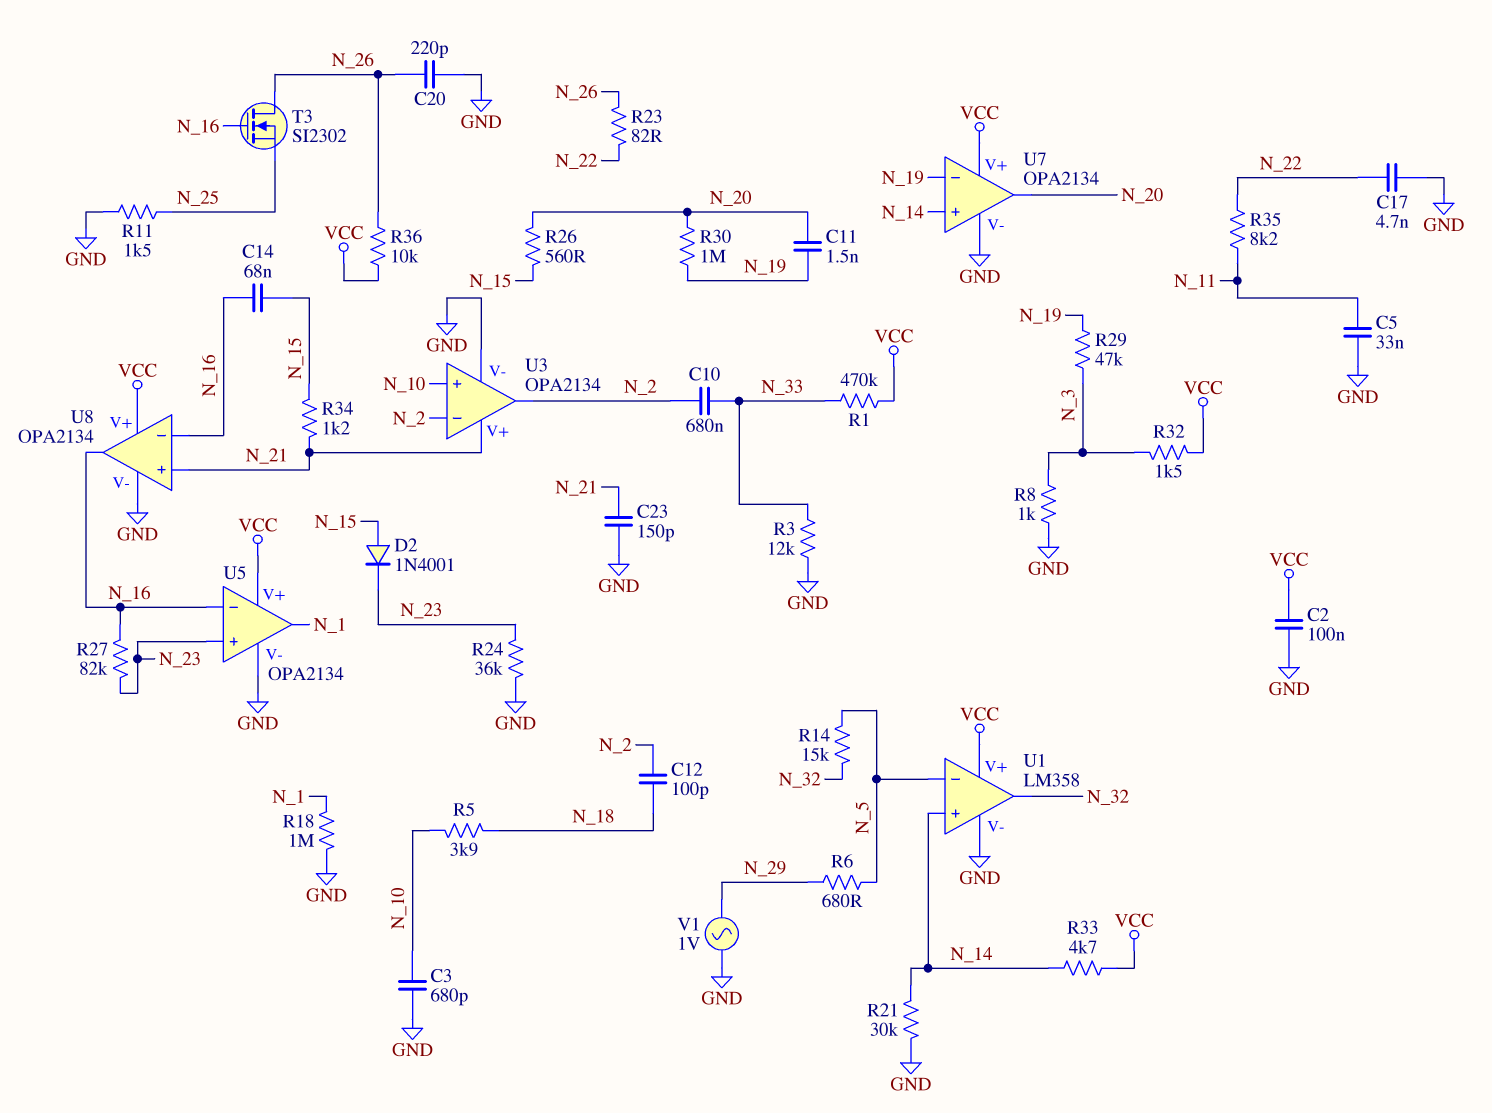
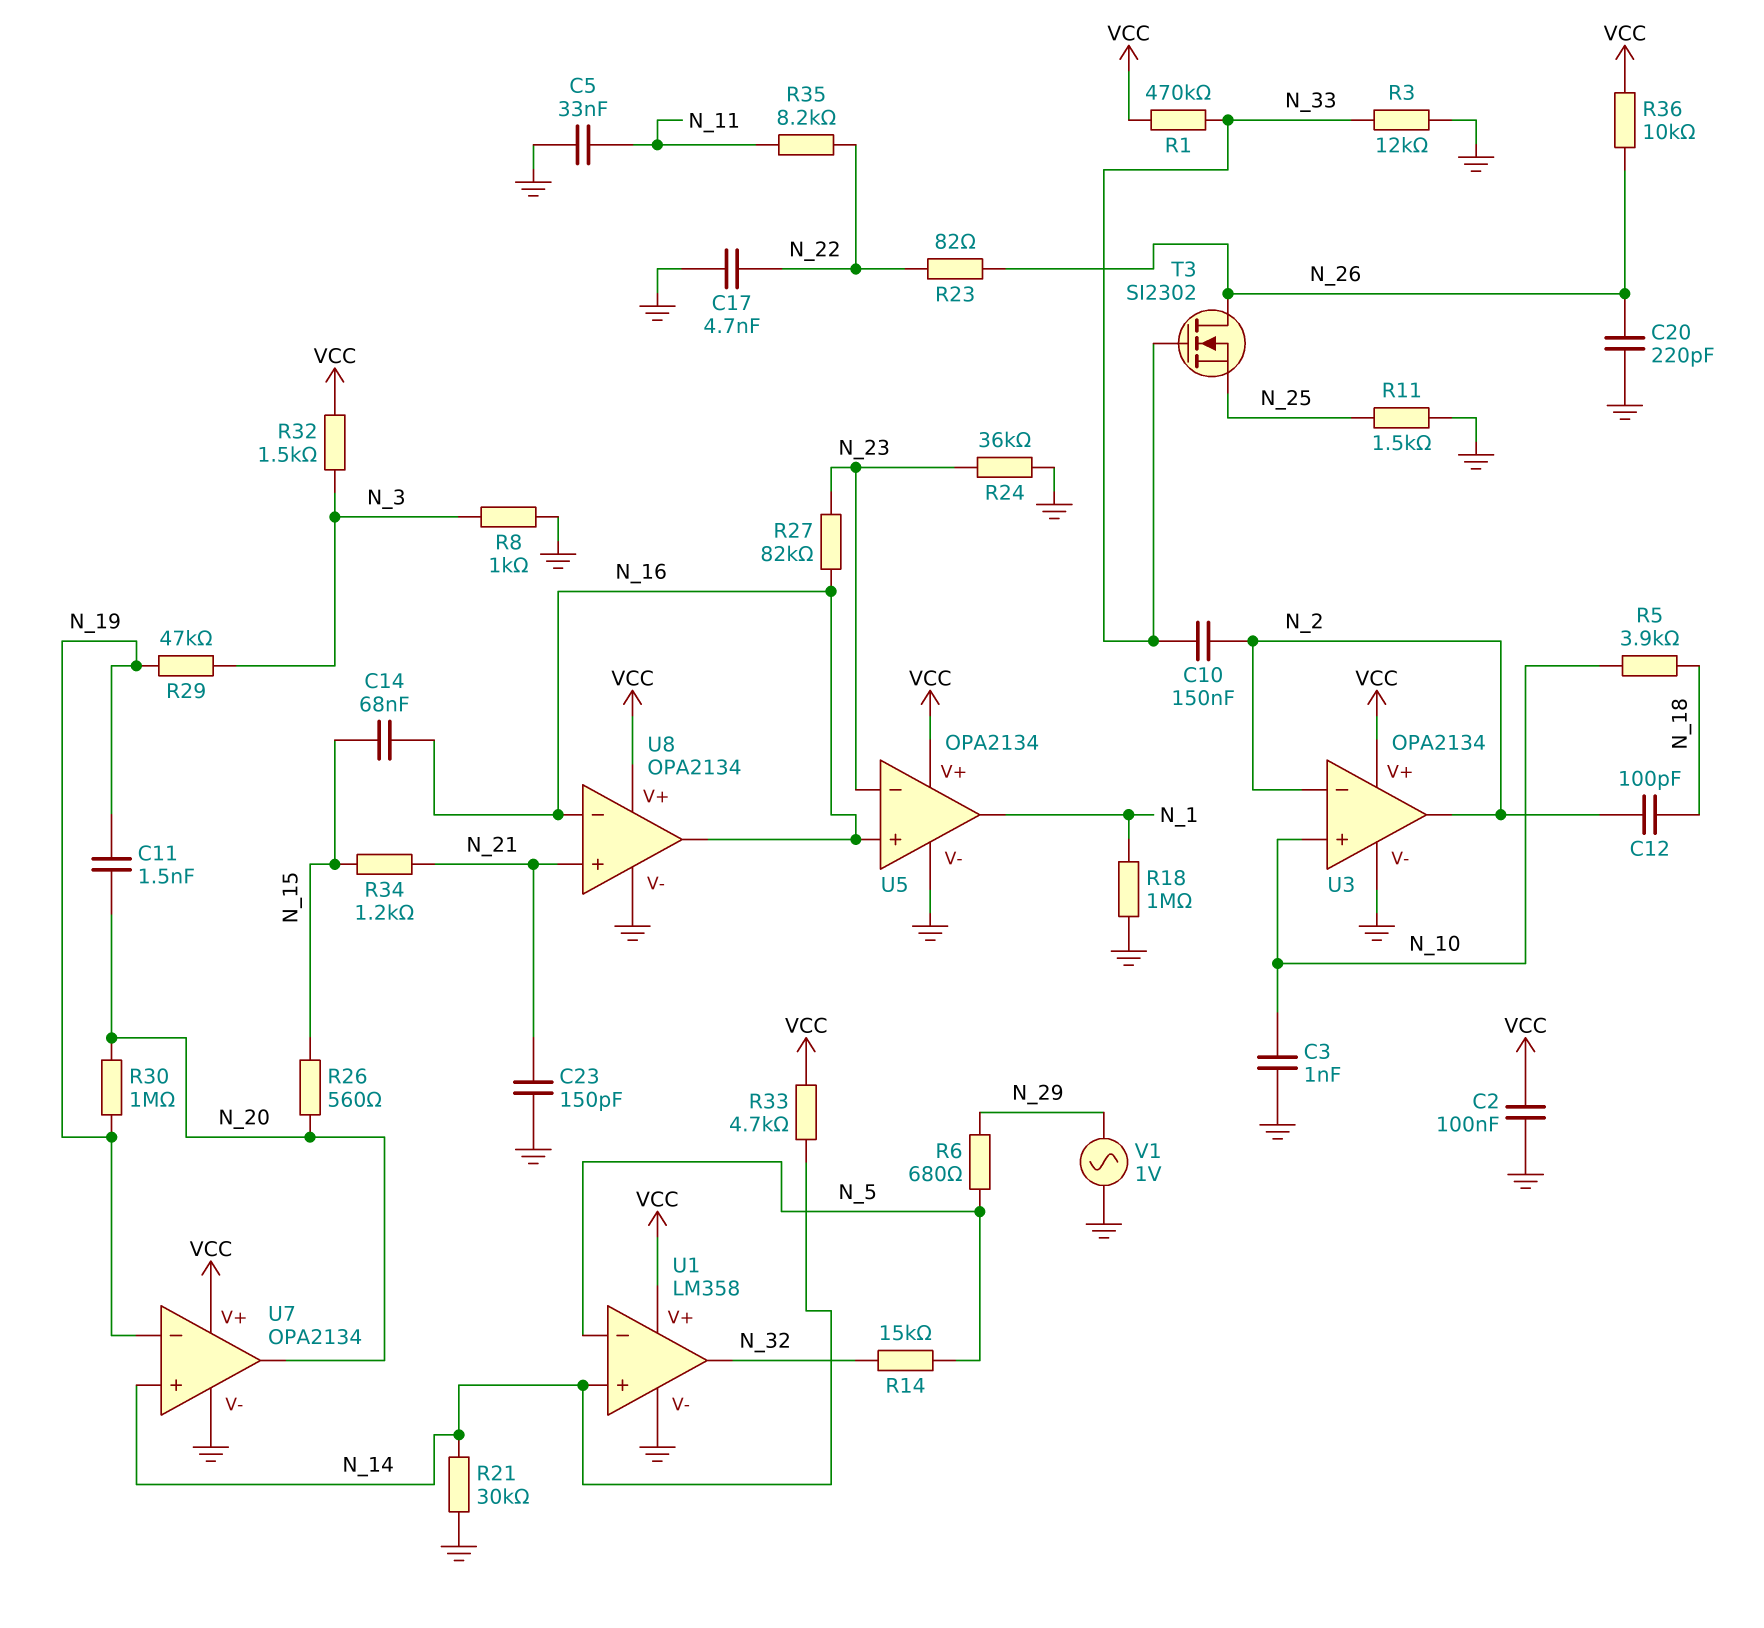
C3: 680pF (GND, N_10) -> 1nF (GND, N_10)
C10: 680nF (N_2, N_33) -> 150nF (N_2, N_33)
D2: diode 1N4001 (A N_15, K N_23) -> none
T3: NMOS SI2302 (G N_16, D N_26, S N_25) -> NMOS SI2302 (G N_33, D N_26, S N_25)
U3 pin V+: N_21 -> VCC
U5 pin in+: N_23 -> N_16
U5 pin in-: N_16 -> N_23

